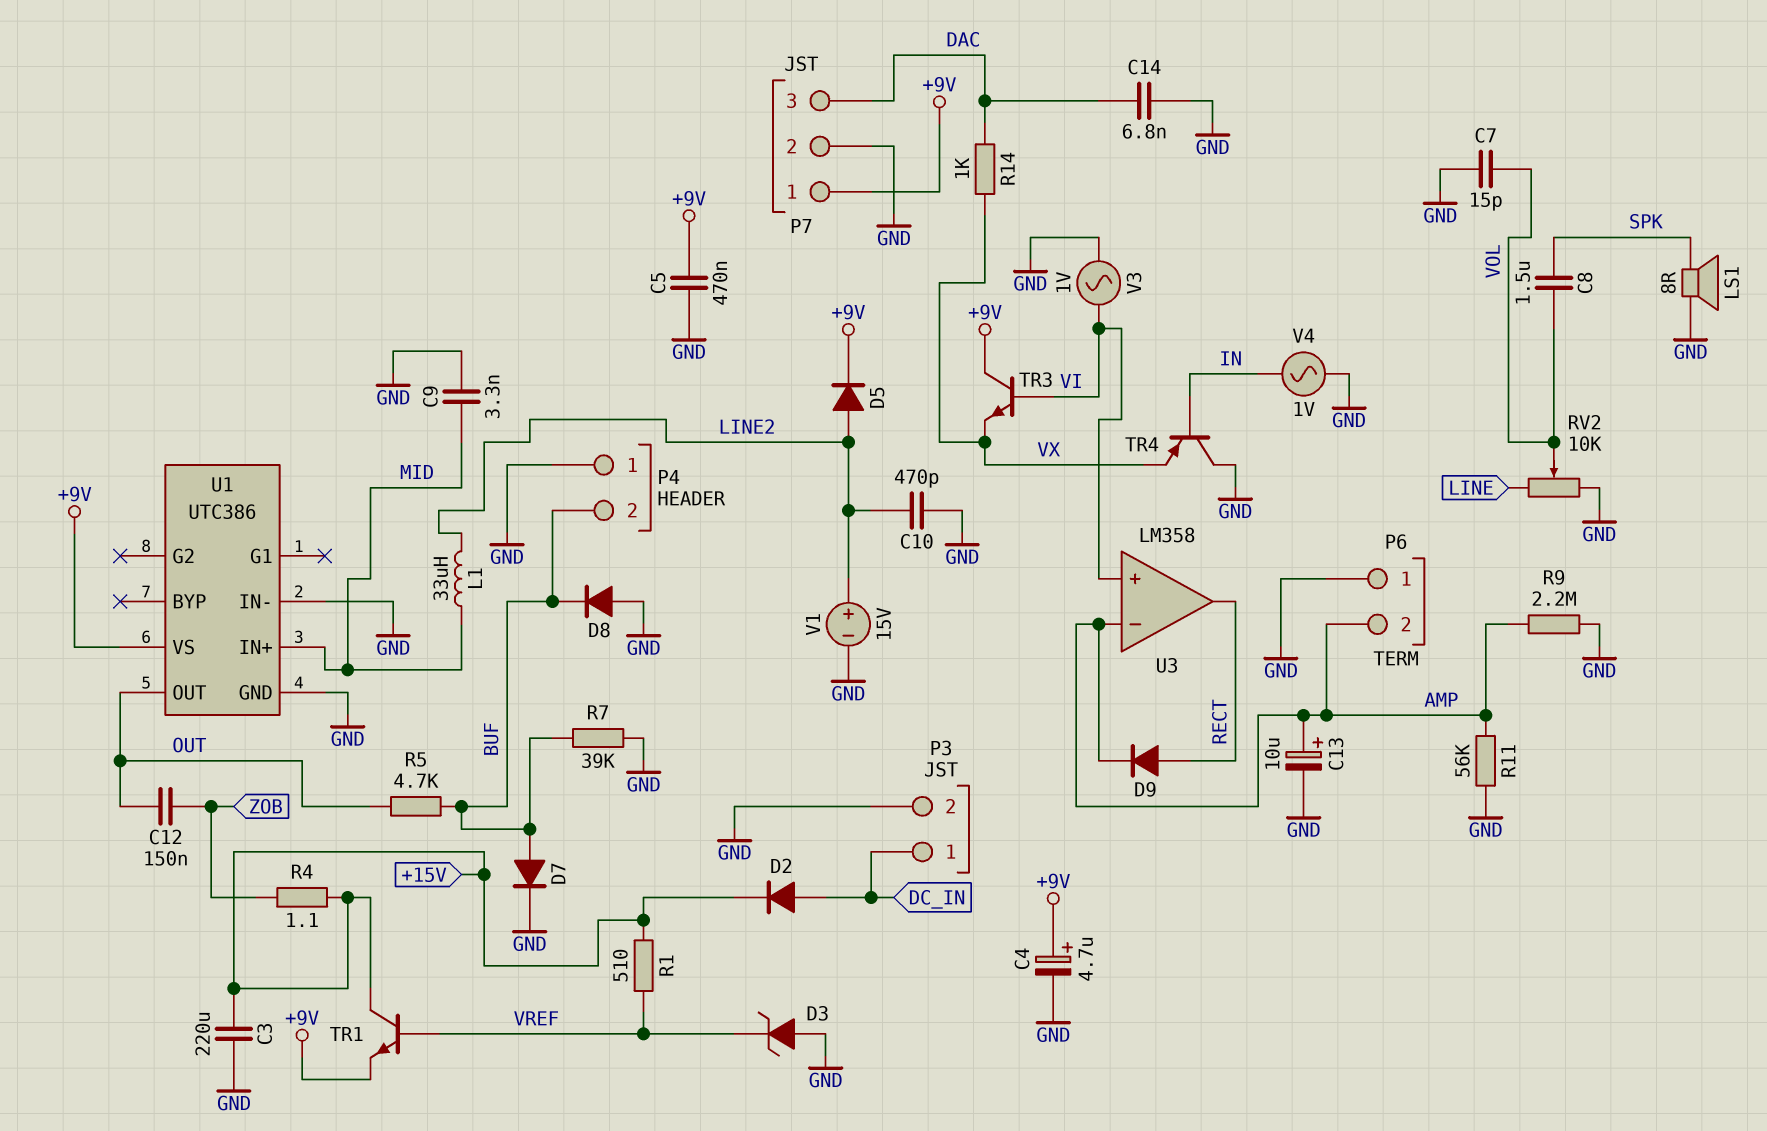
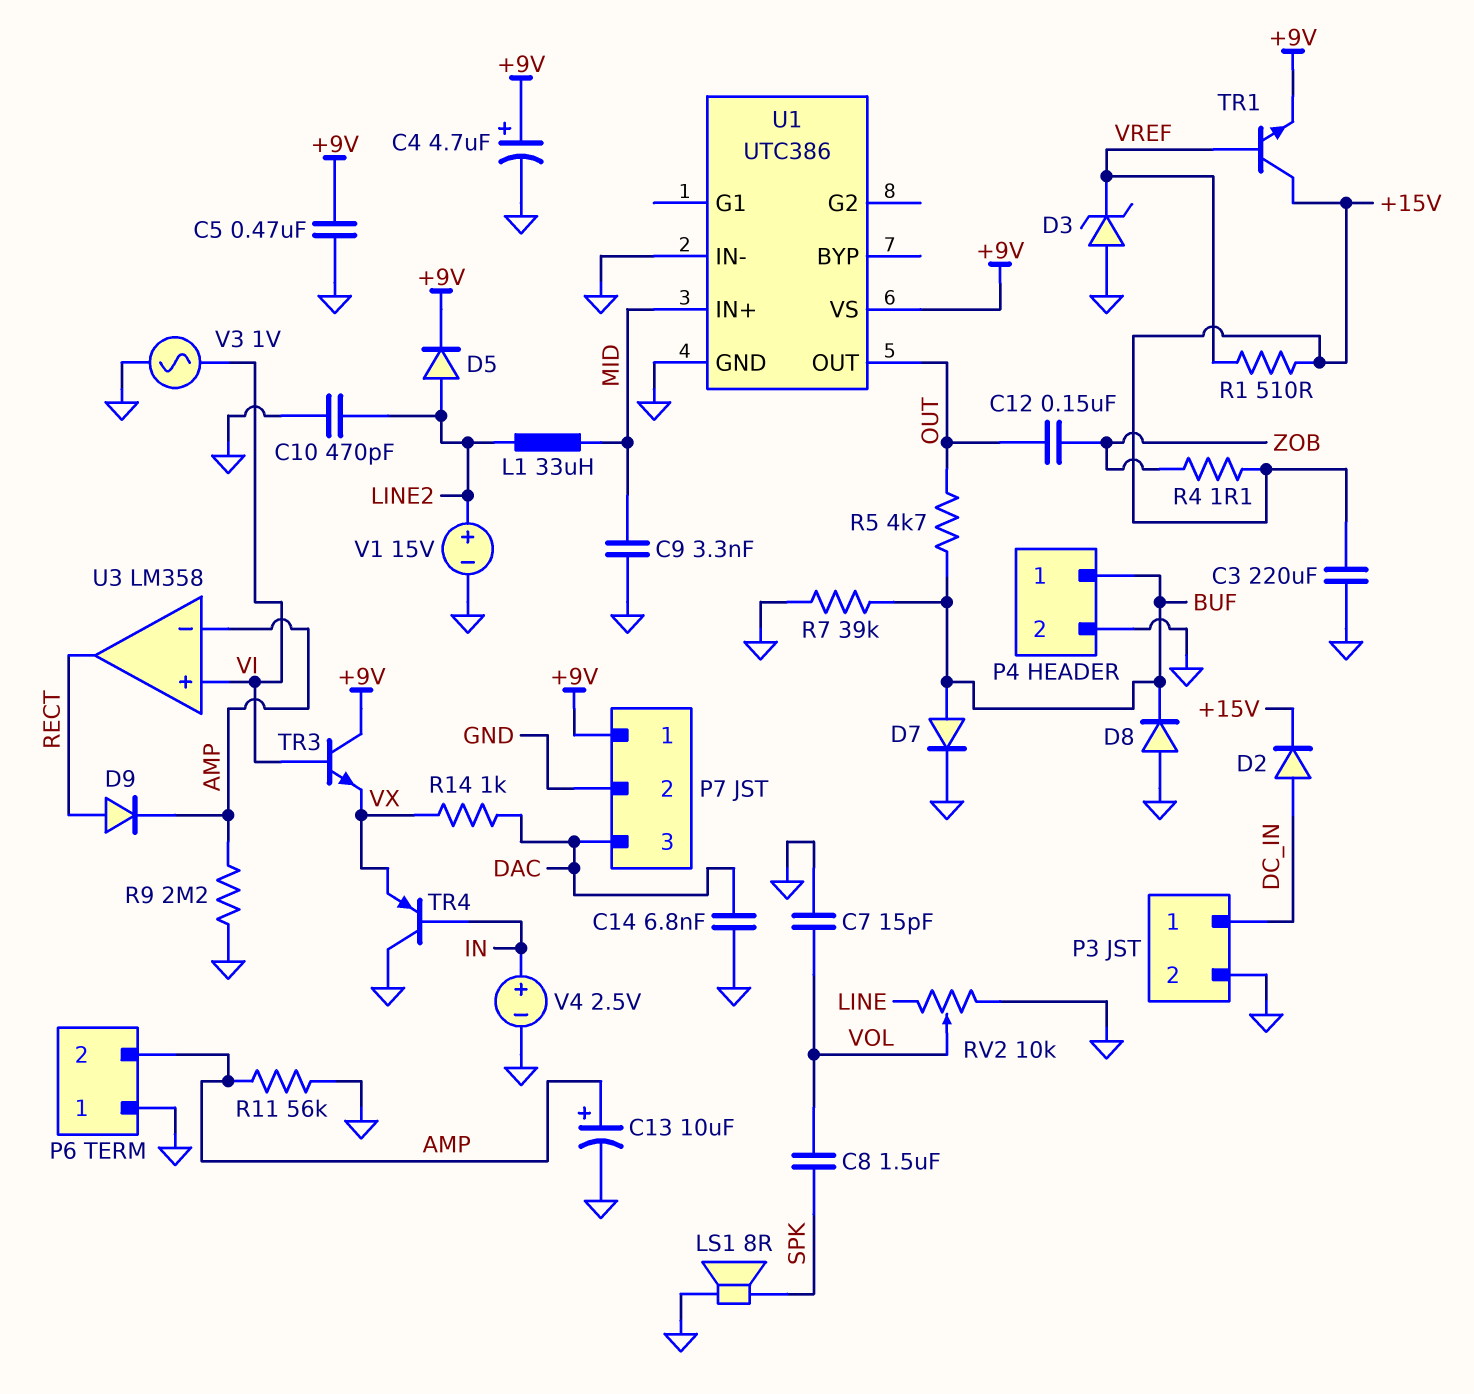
P4 pin 1: GND -> BUF
P4 pin 2: BUF -> GND
V4: AC 1V (GND, IN) -> 2.5V (plus IN, minus GND)

